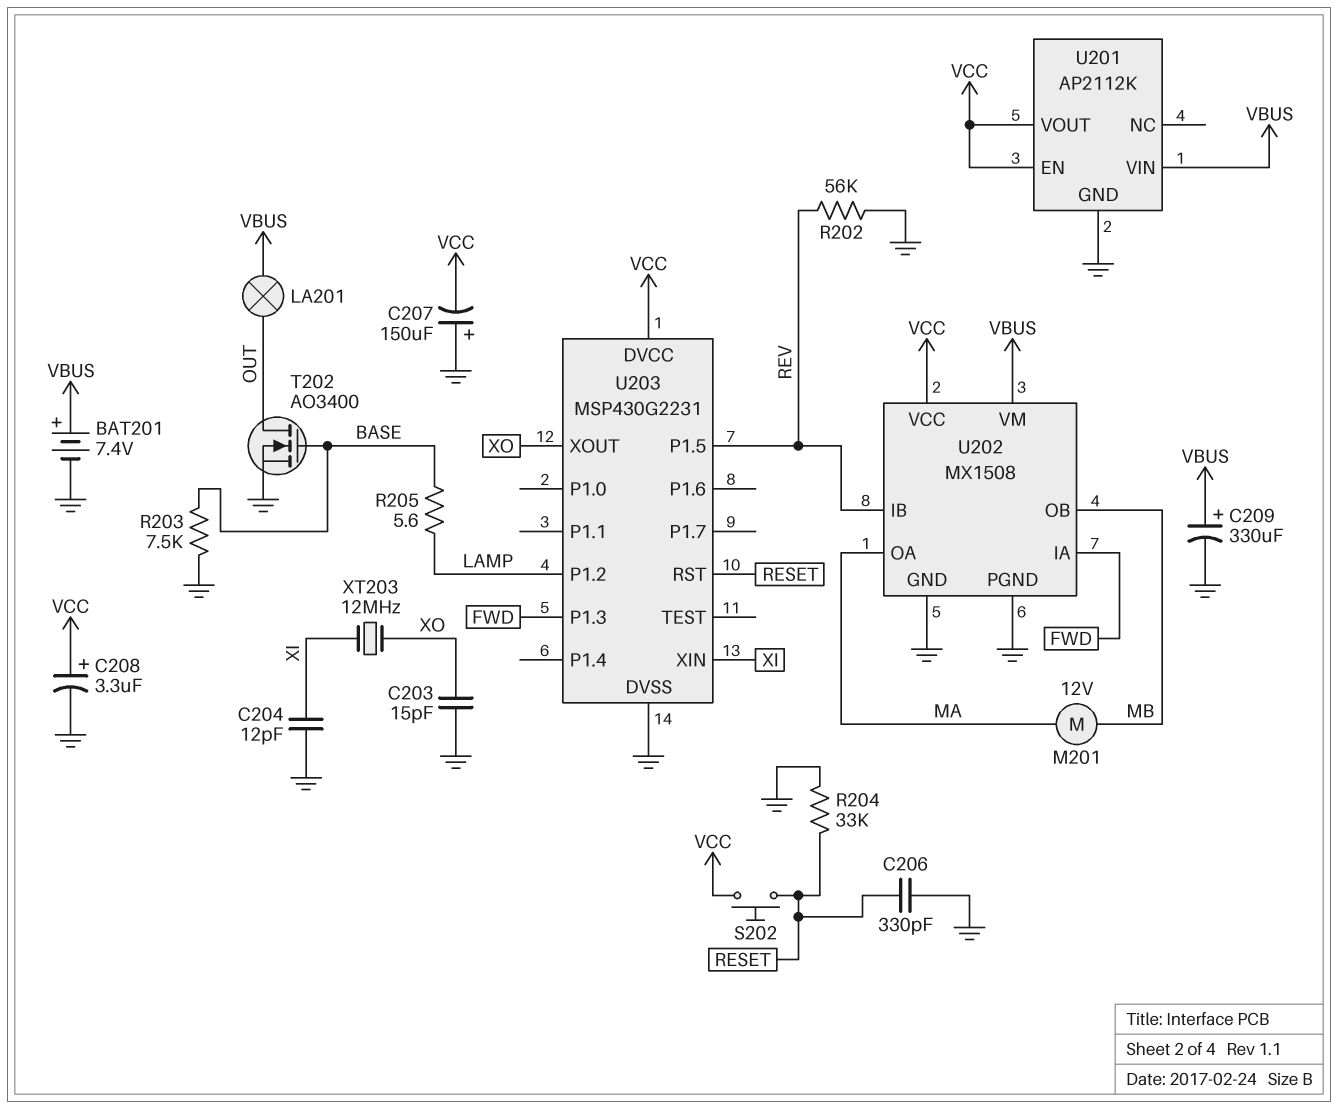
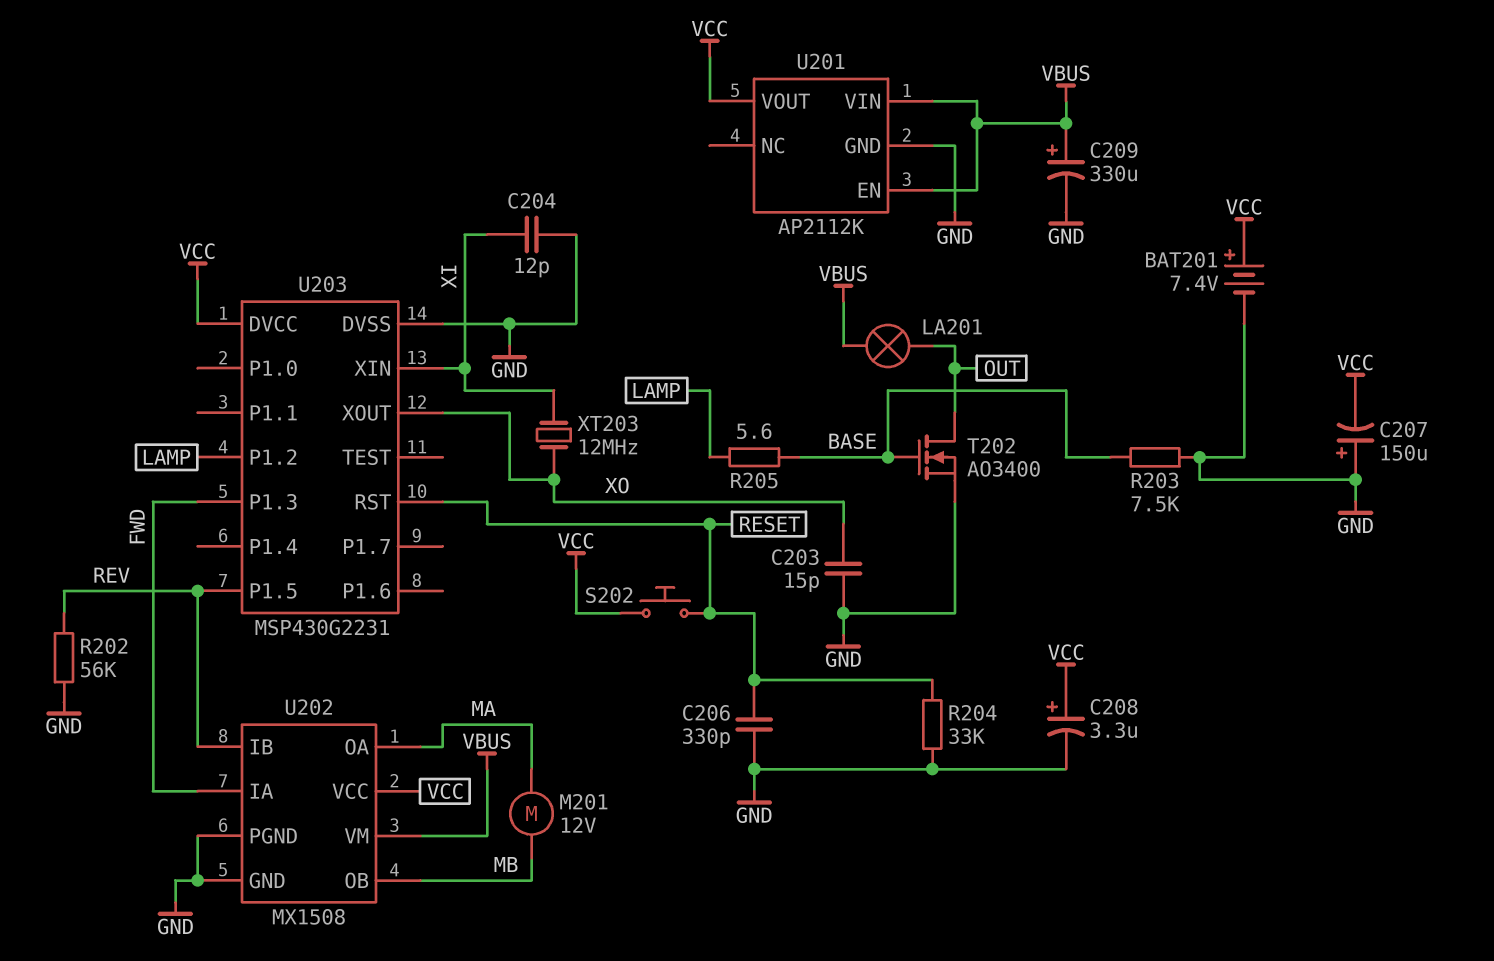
BAT201: 7.4V (plus VBUS, minus GND) -> 7.4V (plus VCC, minus GND)
U201 pin EN: VCC -> VBUS

